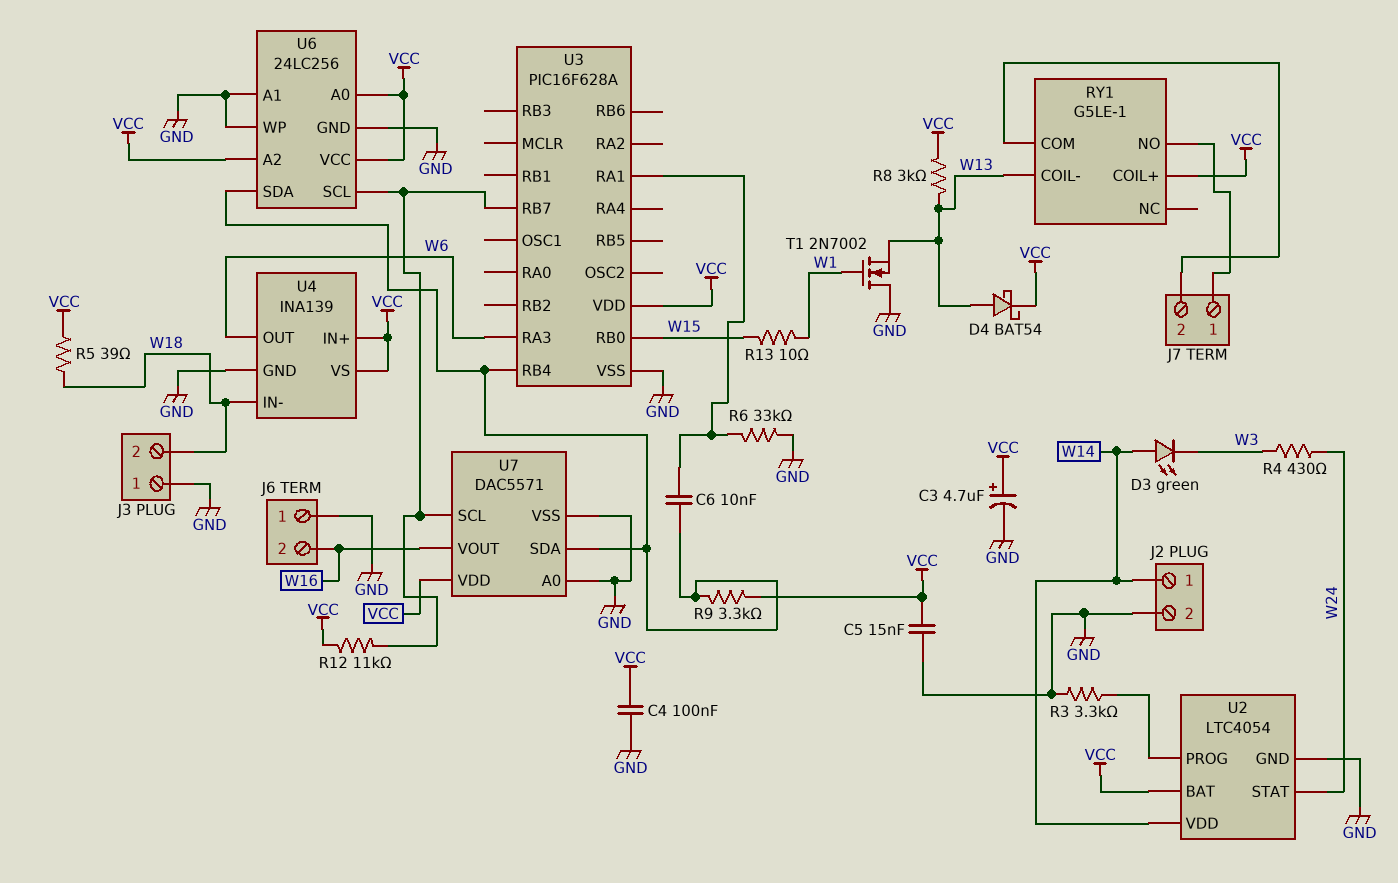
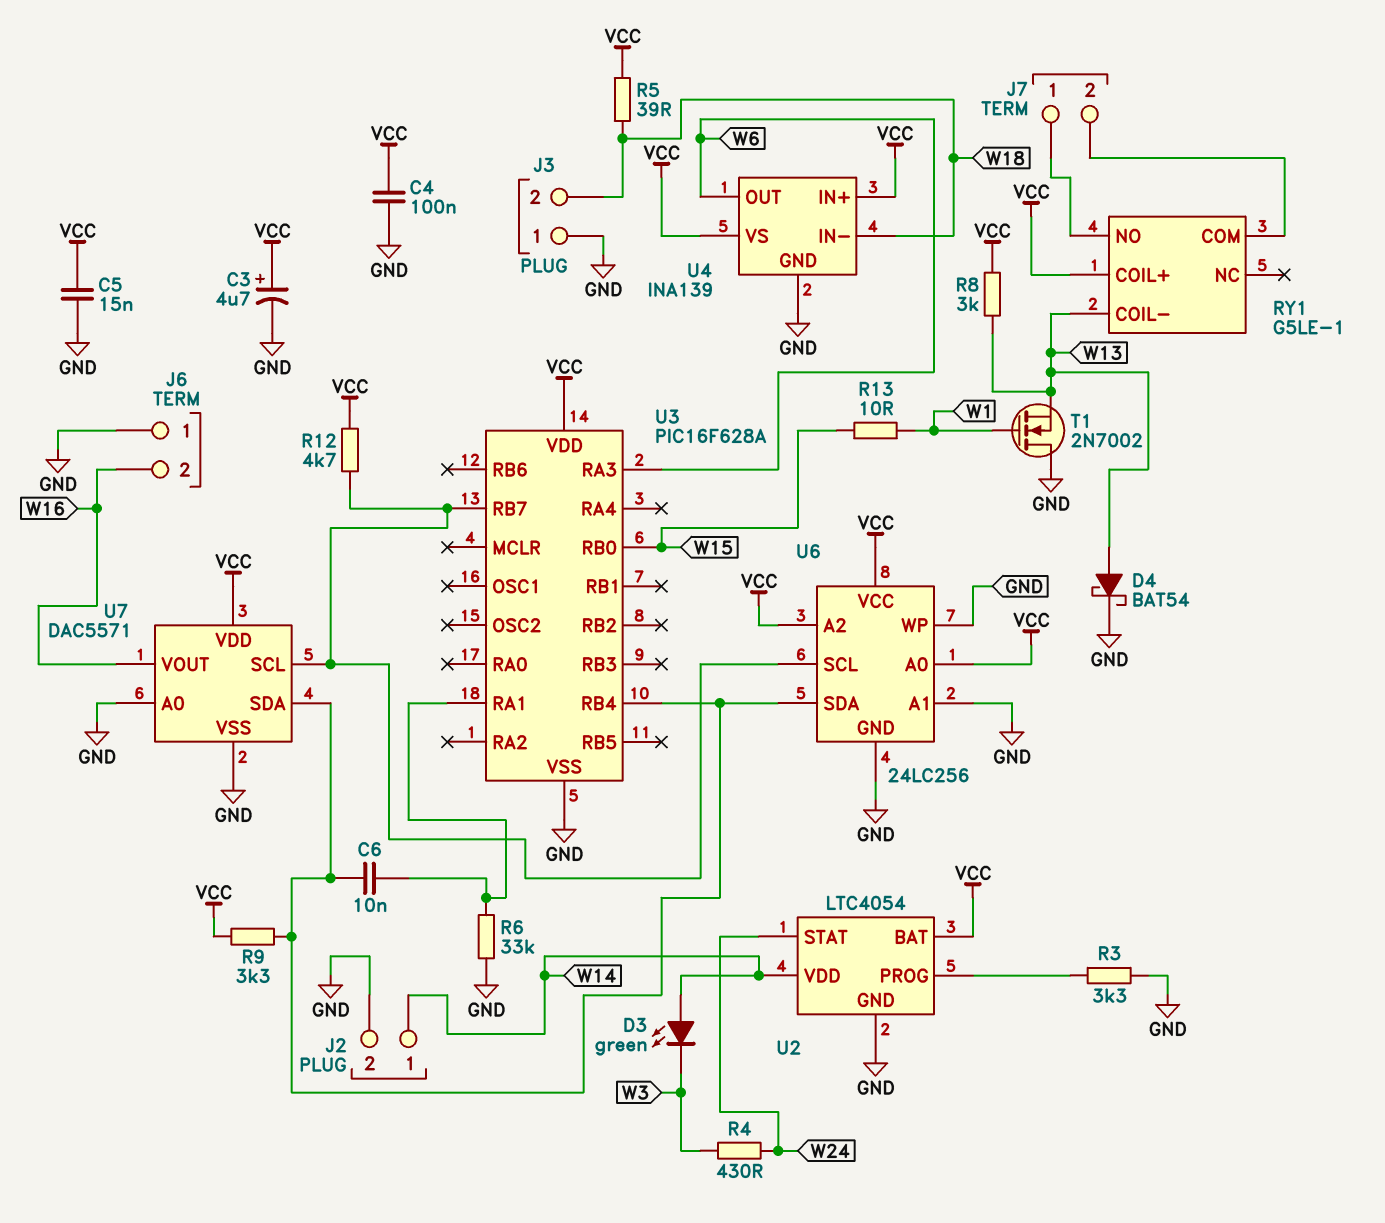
D4: schottky BAT54 (A W13, K VCC) -> schottky BAT54 (A W13, K GND)
R12: 11k (U3/RB7, VCC) -> 4.7k (U3/RB7, VCC)

